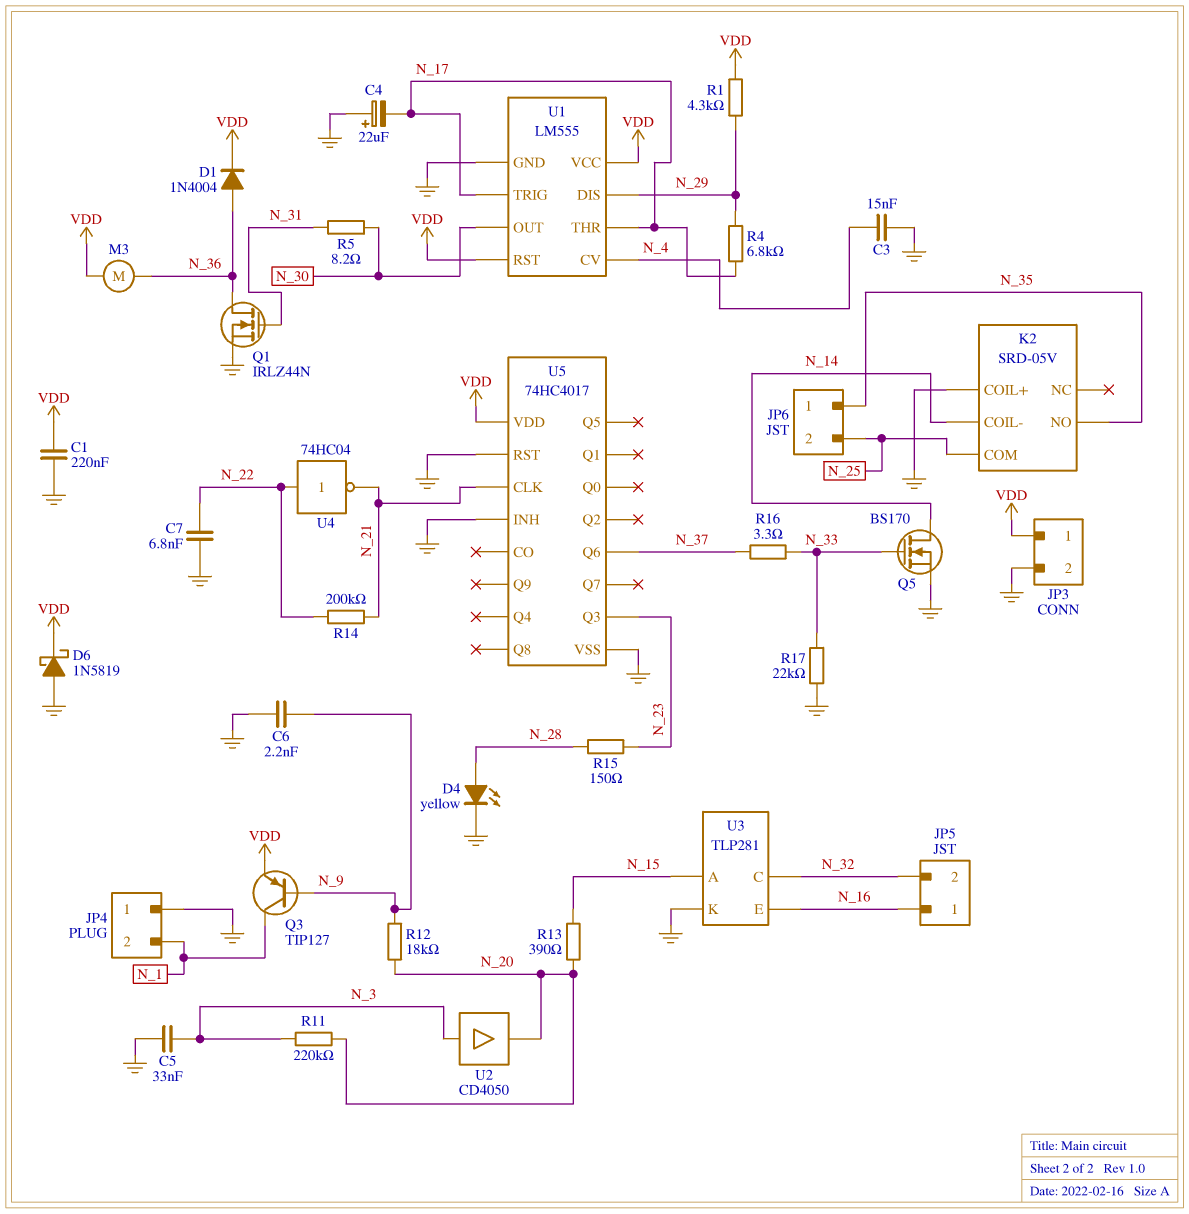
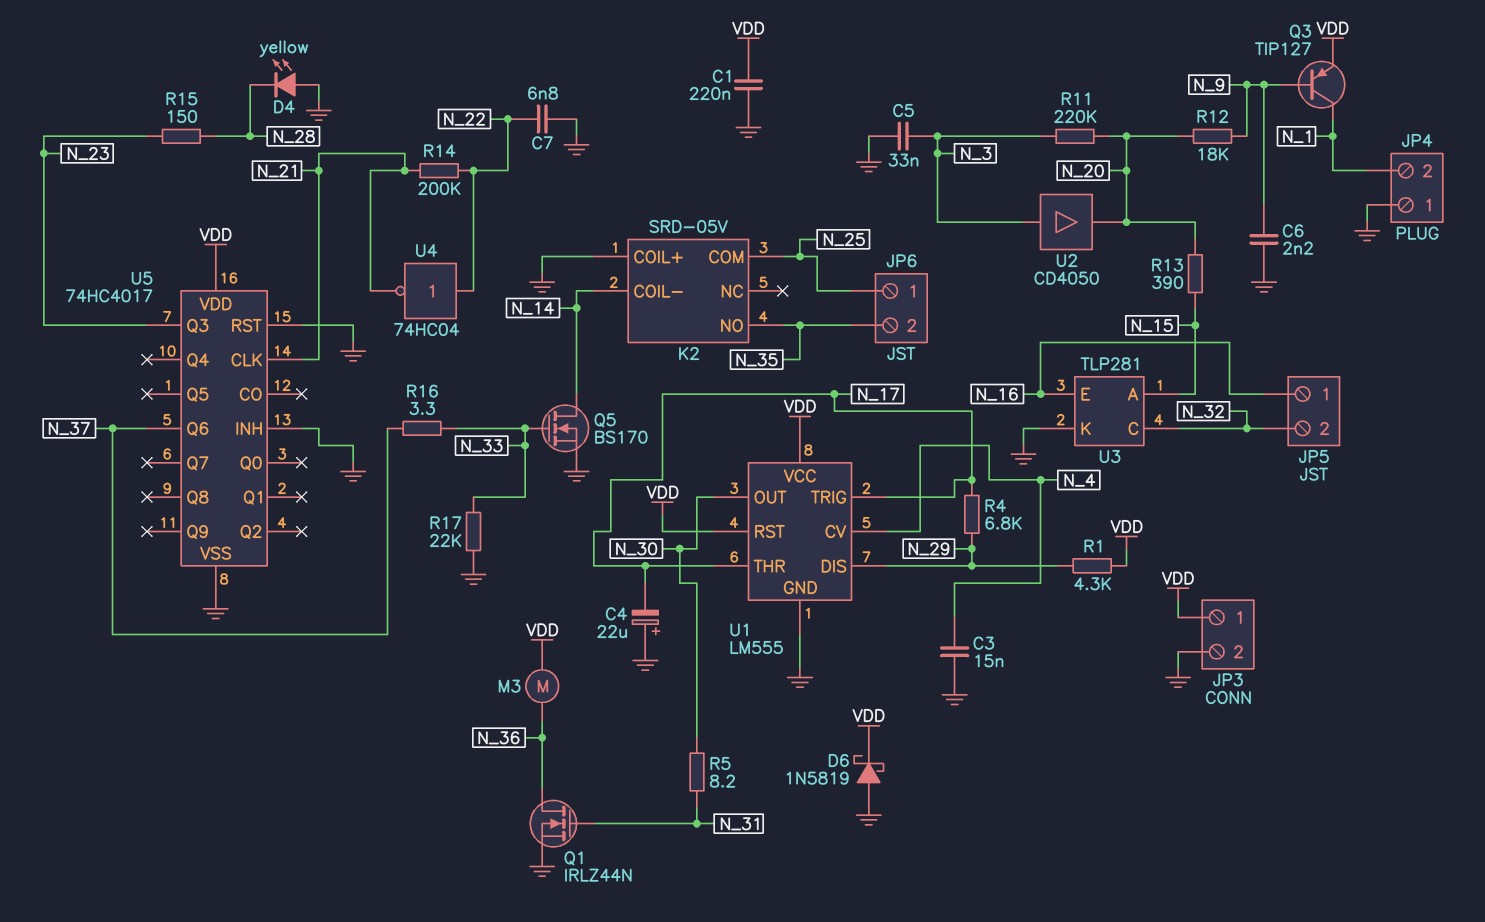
D1: diode 1N4004 (A N_36, K VDD) -> none
D4: LED yellow (A N_28, K GND) -> LED yellow (A GND, K N_28)
JP6 pin 1: N_35 -> N_25
JP6 pin 2: N_25 -> N_35

